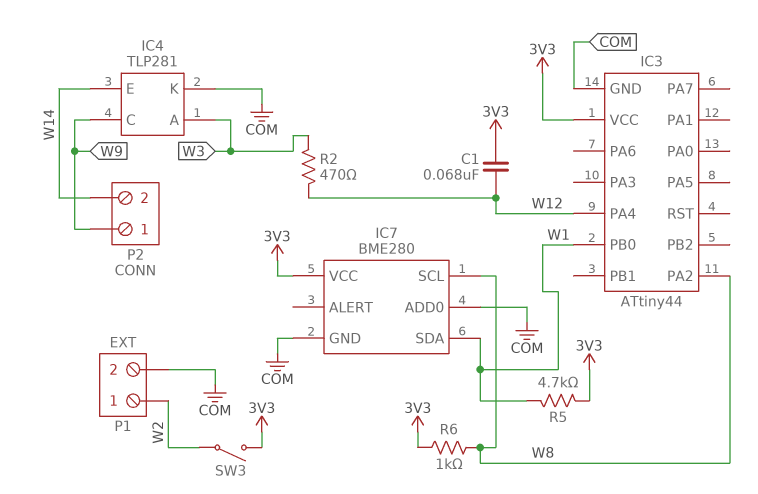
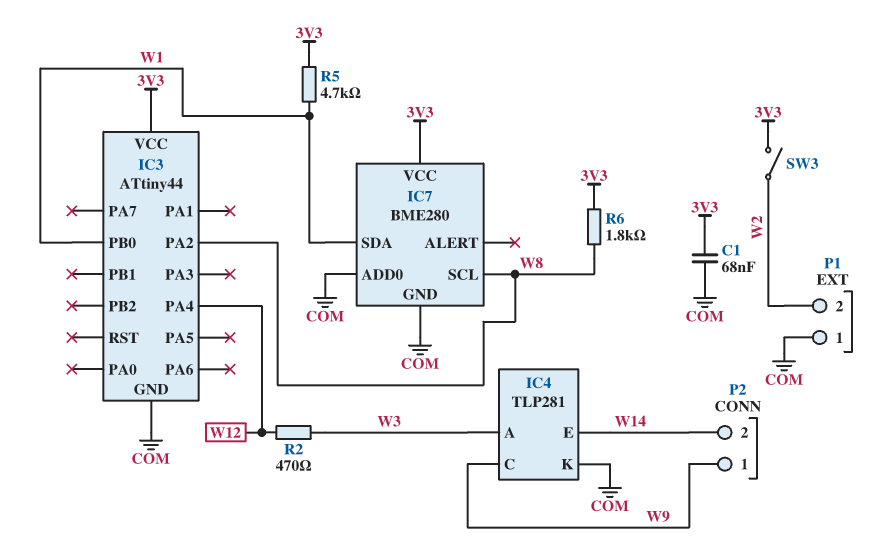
C1: 68nF (3V3, W12) -> 68nF (3V3, COM)
P1 pin 1: W2 -> COM
P1 pin 2: COM -> W2
R6: 1k (3V3, W8) -> 1.8k (3V3, W8)

